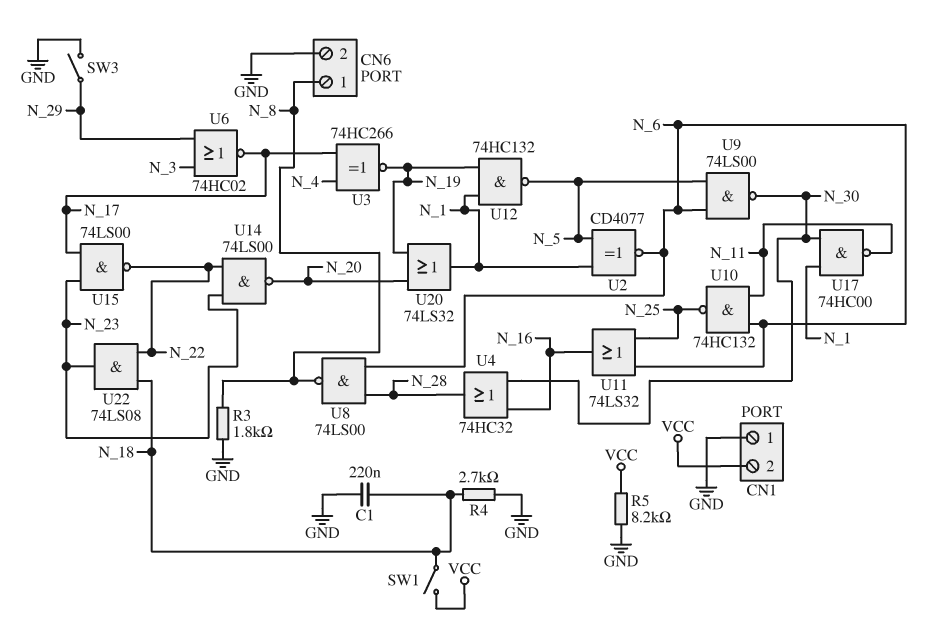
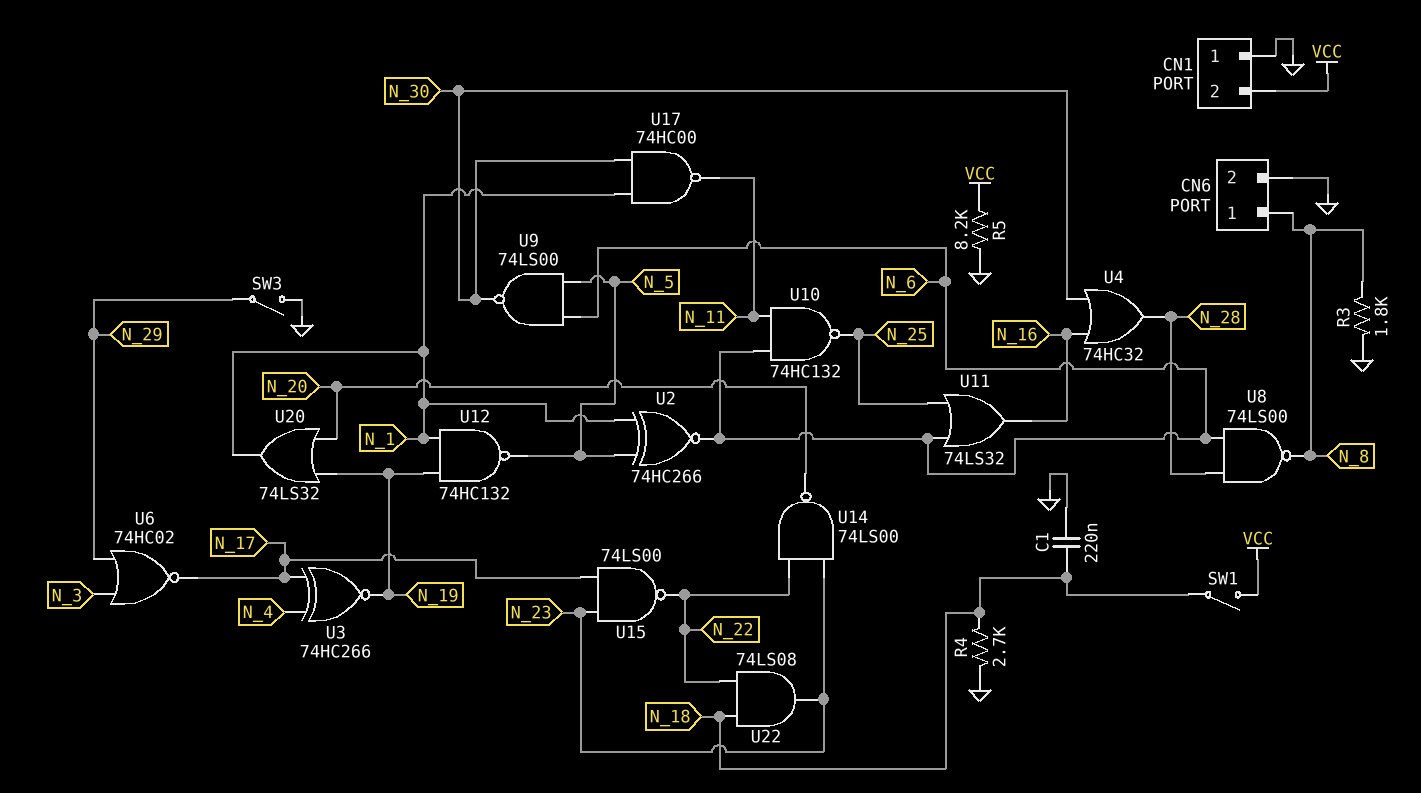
U2: XNOR CD4077 (in N_1, in N_5, out N_6) -> XNOR 74HC266 (in N_1, in N_5, out N_6)

